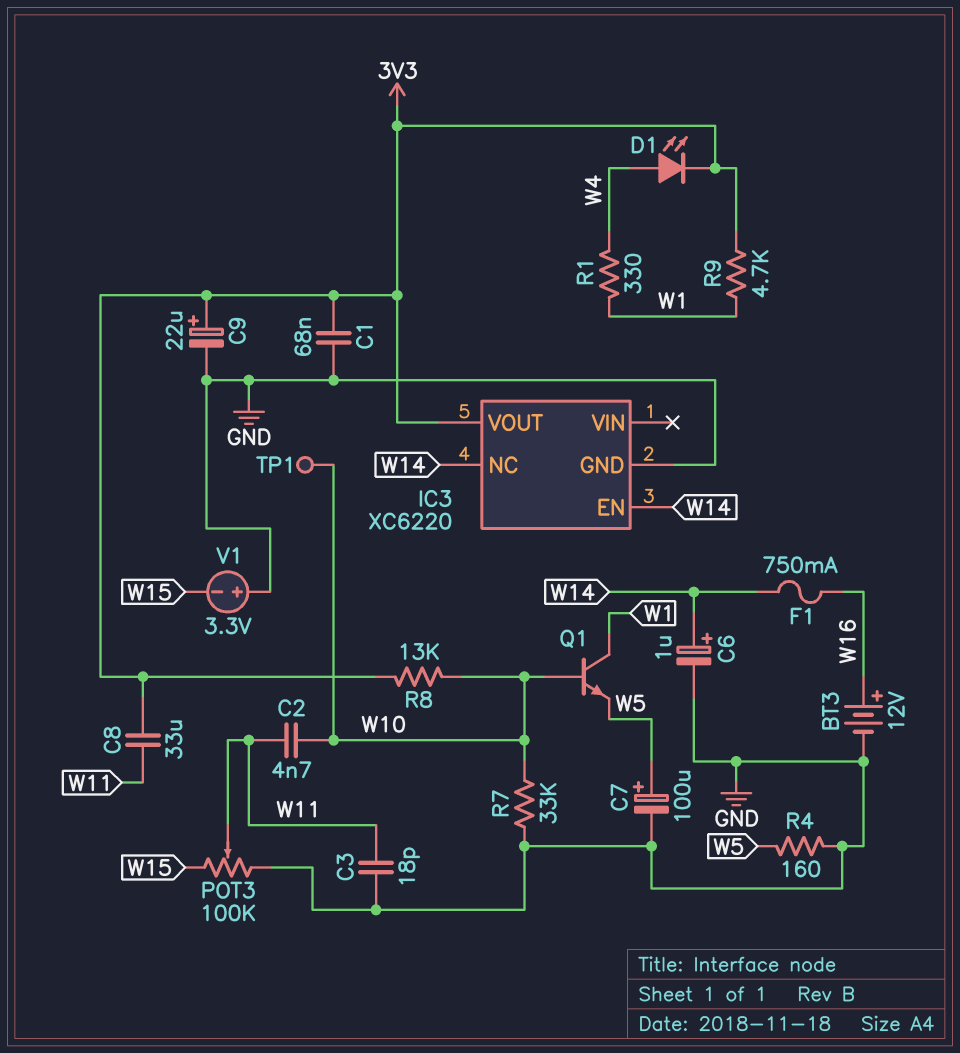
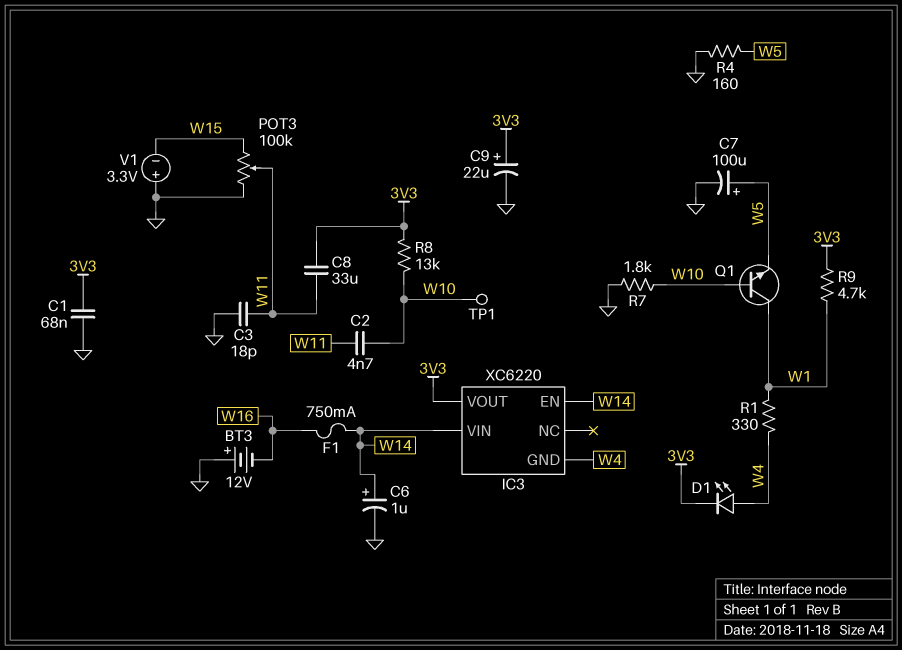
BT3: 12V (plus W16, minus GND) -> 12V (plus GND, minus W16)
IC3 pin GND: GND -> W4
IC3 pin NC: W14 -> none
IC3 pin VIN: none -> W14
R7: 33k (GND, W10) -> 1.8k (GND, W10)

